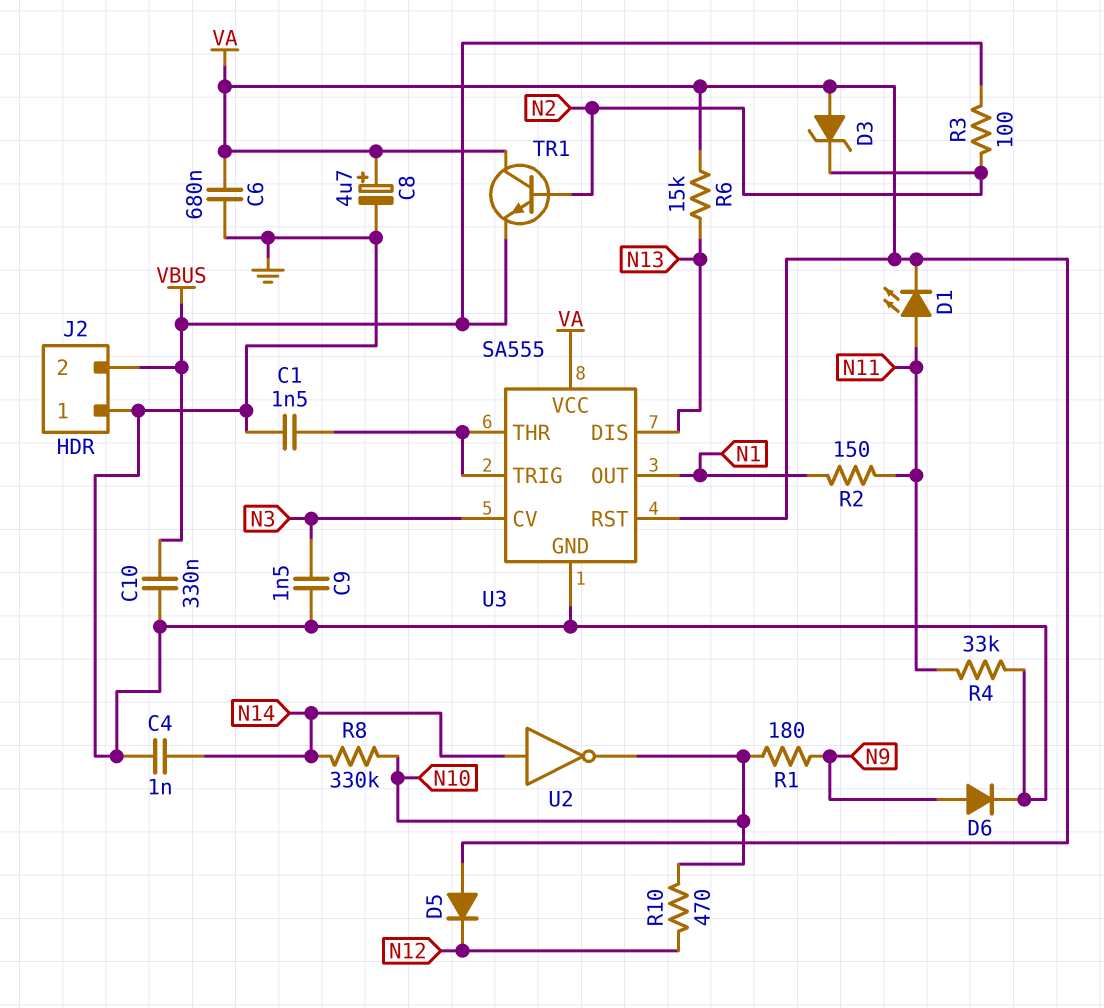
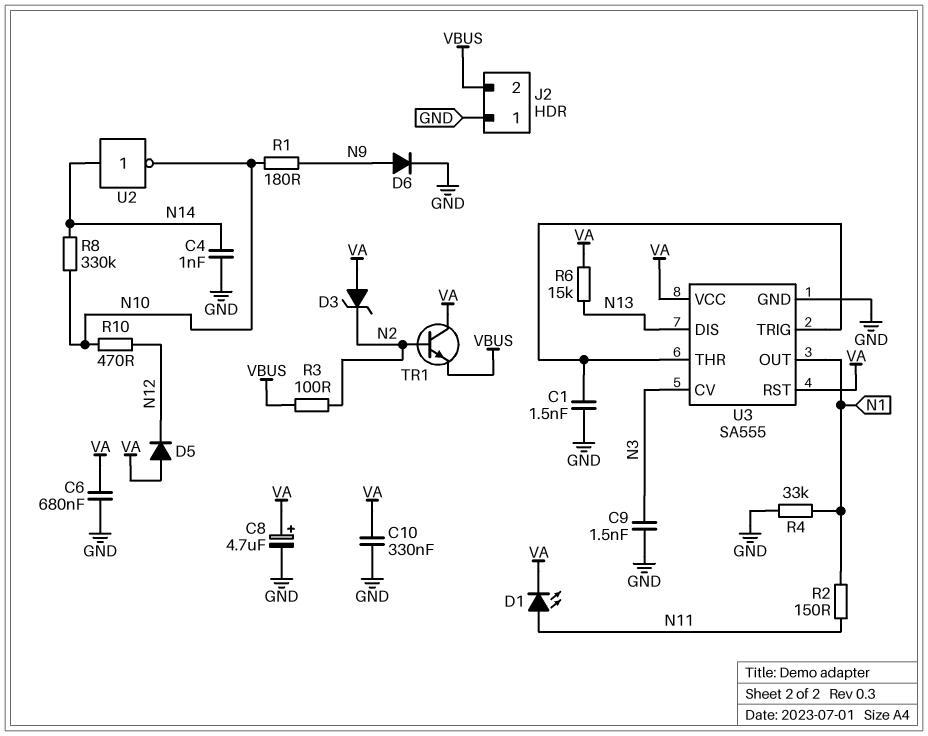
C10: 330nF (GND, VBUS) -> 330nF (GND, VA)
R4: 33k (GND, N11) -> 33k (GND, N1)

